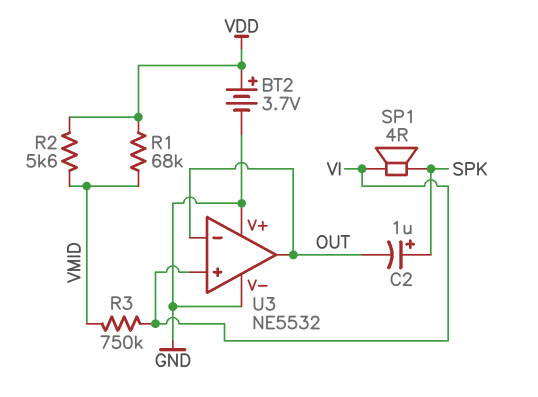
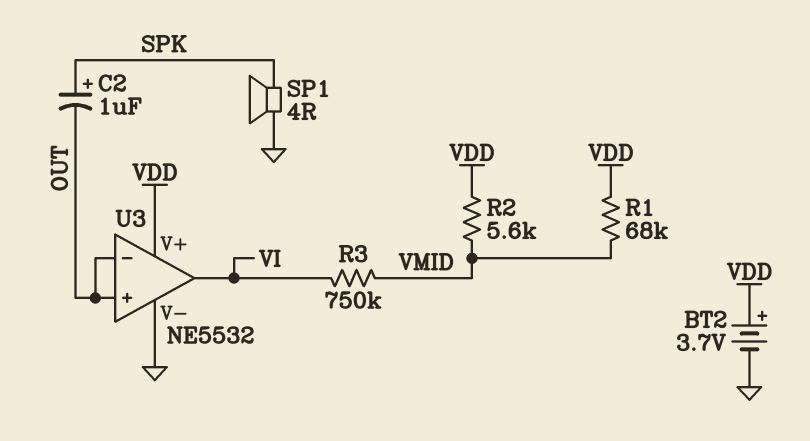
SP1: speaker 4R (SPK, VI) -> speaker 4R (GND, SPK)
U3 pin V+: GND -> VDD
U3 pin in+: VI -> OUT
U3 pin out: OUT -> VI

